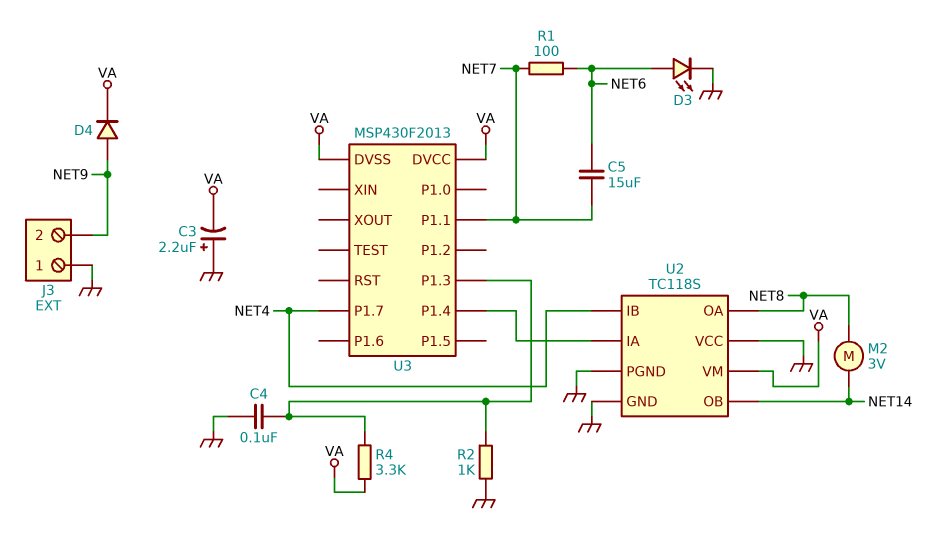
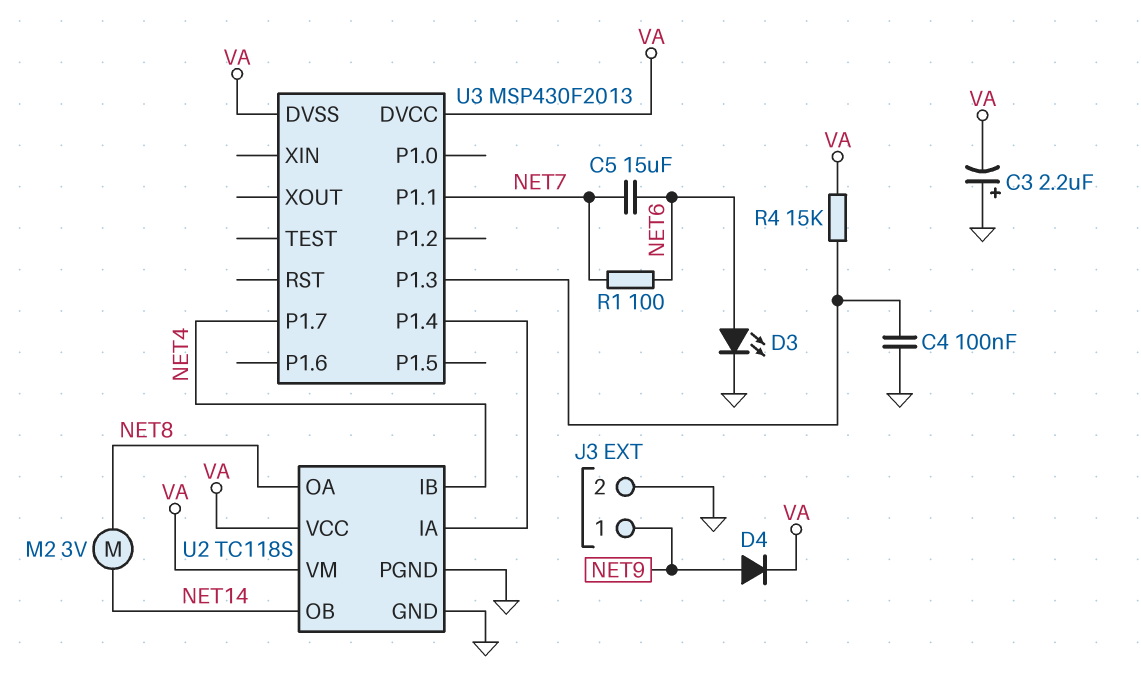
J3 pin 1: GND -> NET9
J3 pin 2: NET9 -> GND
R2: 1k (GND, U3/P1.3) -> none
R4: 3.3k (U3/P1.3, VA) -> 15k (U3/P1.3, VA)
U2 pin VCC: GND -> VA

